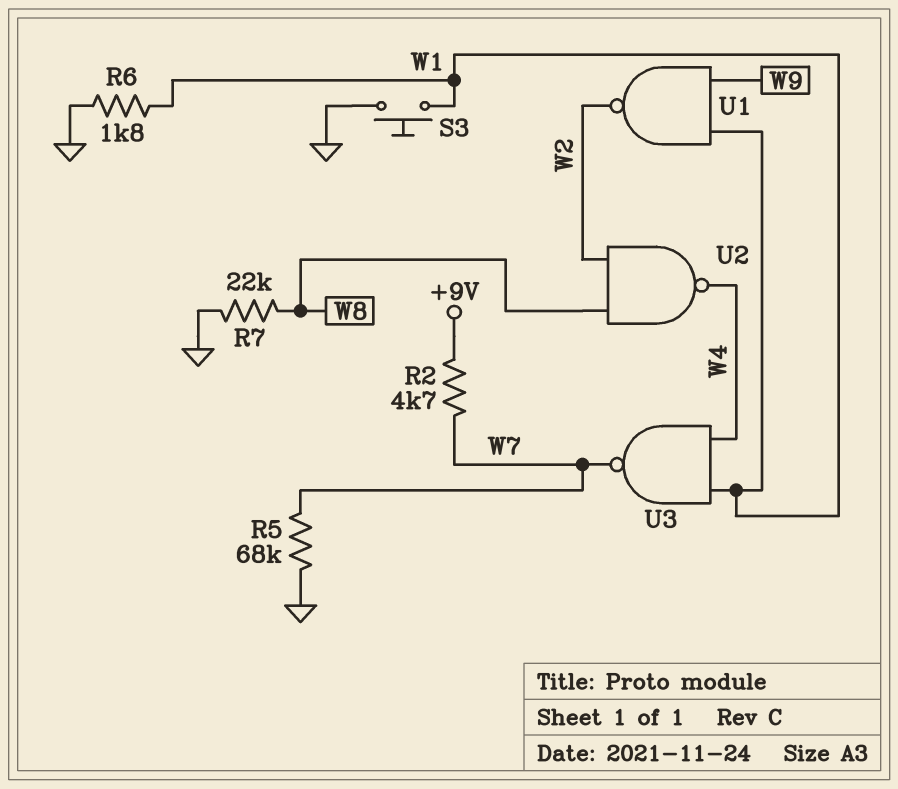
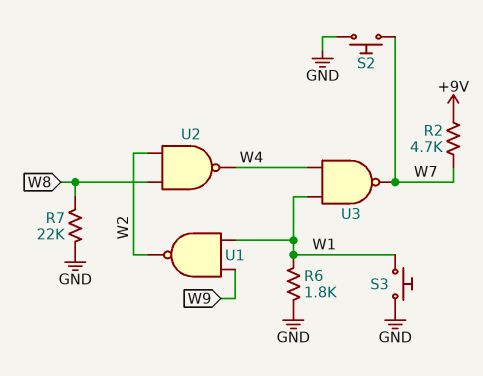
R5: 68k (GND, W7) -> none
S2: none -> button (GND, W7)

